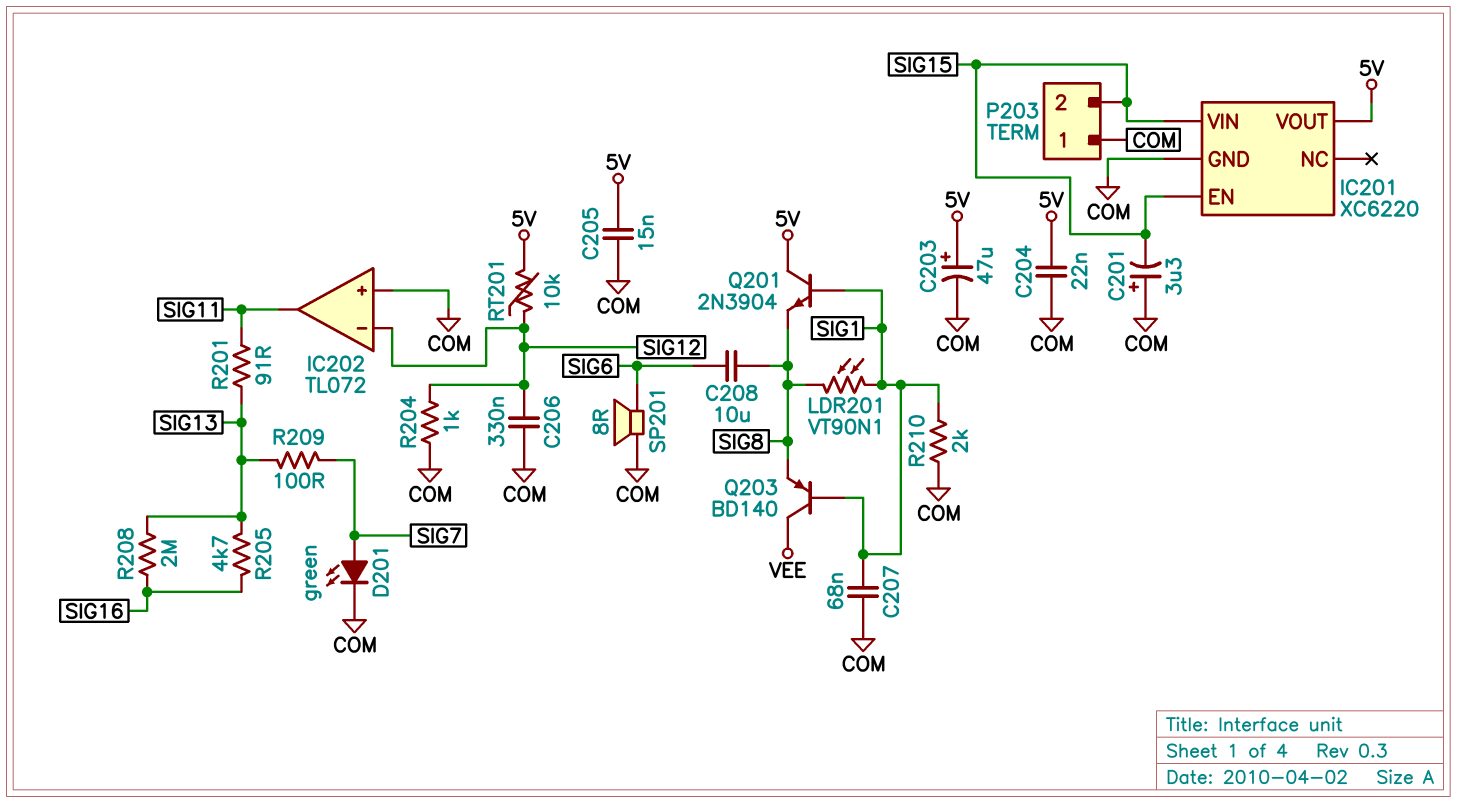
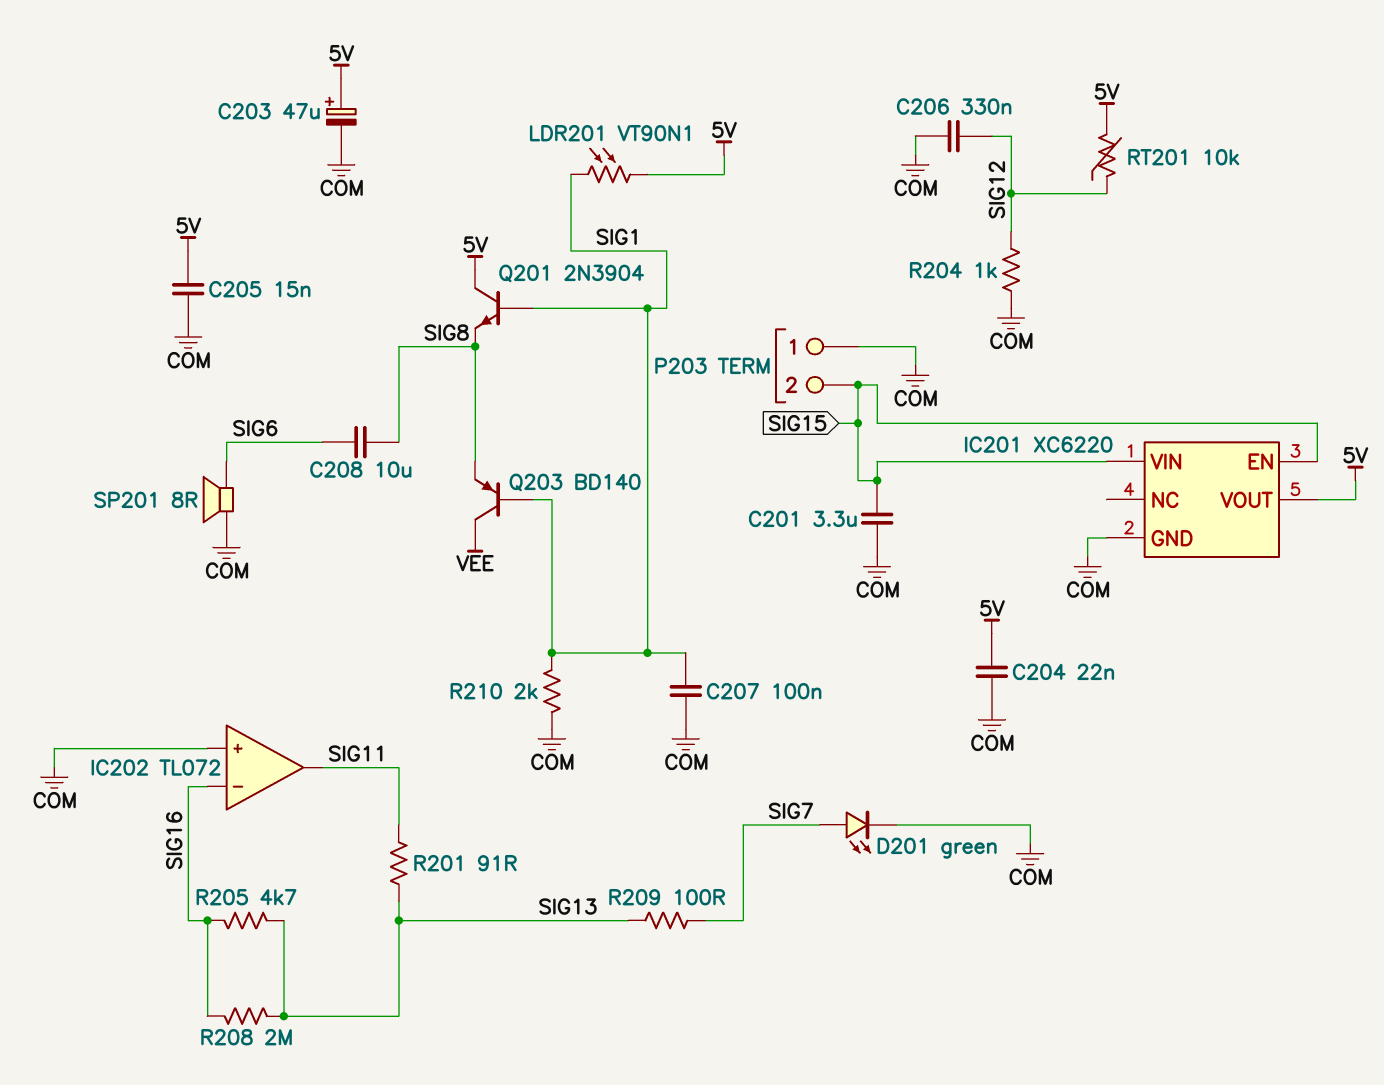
C201: 3.3uF (plus COM, minus SIG15) -> 3.3uF (COM, SIG15)
C207: 68nF (COM, SIG1) -> 100nF (COM, SIG1)
IC202 pin in-: SIG12 -> SIG16
LDR201: VT90N1 (SIG1, SIG8) -> VT90N1 (5V, SIG1)

